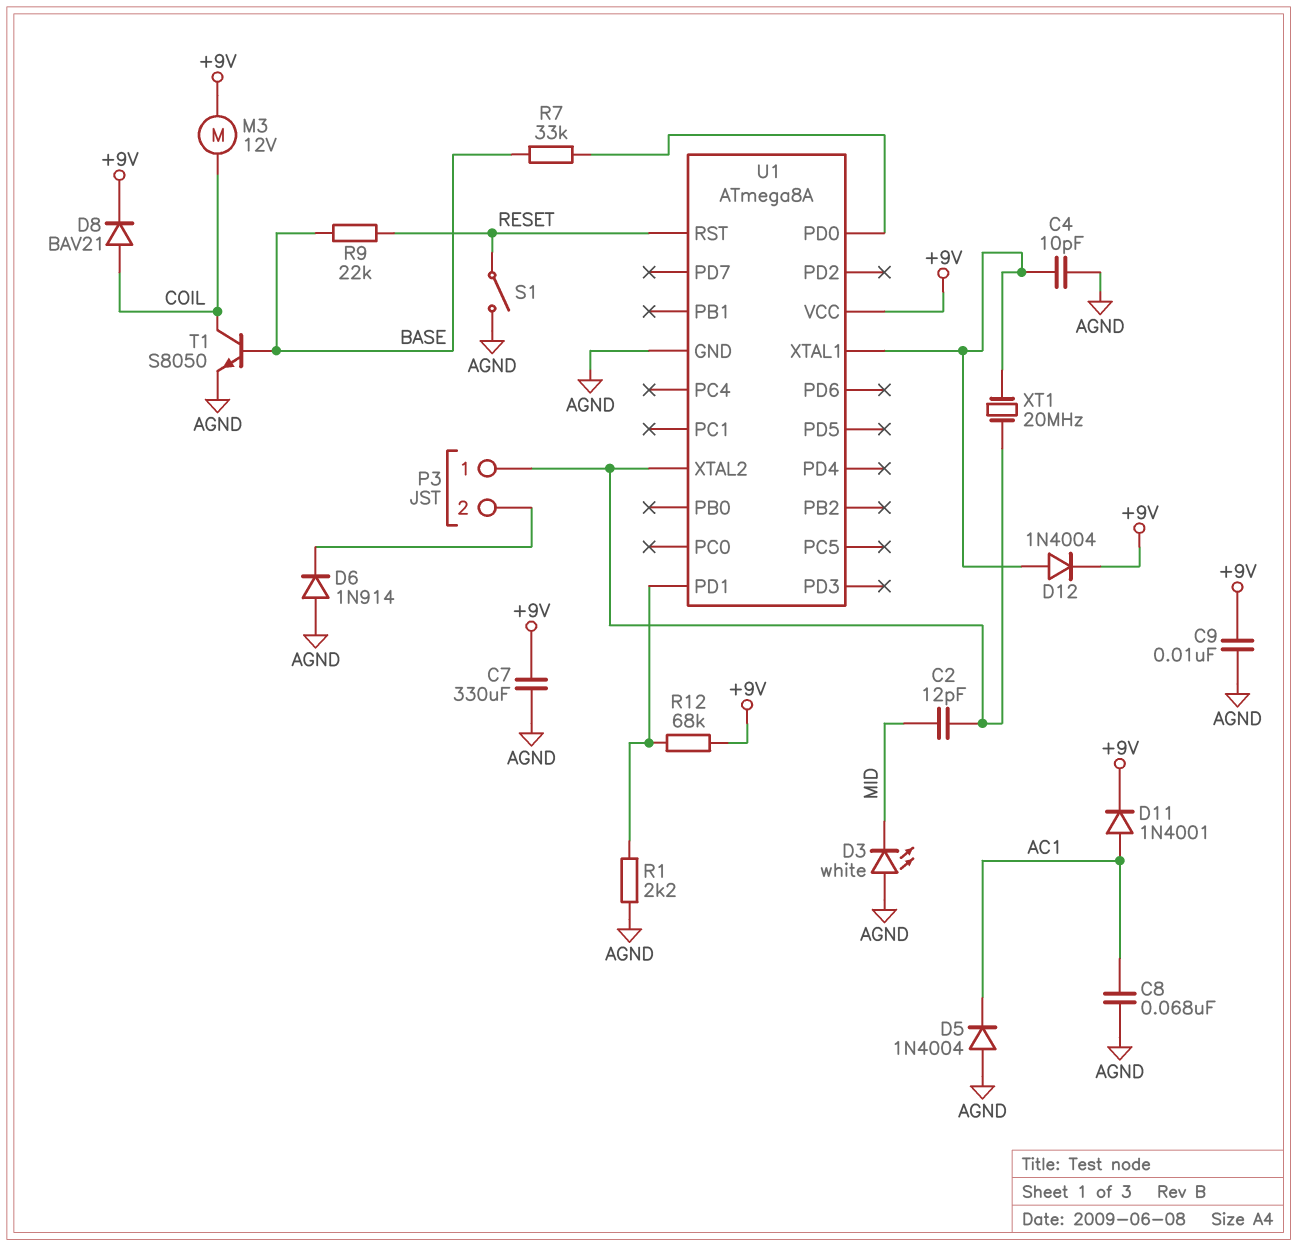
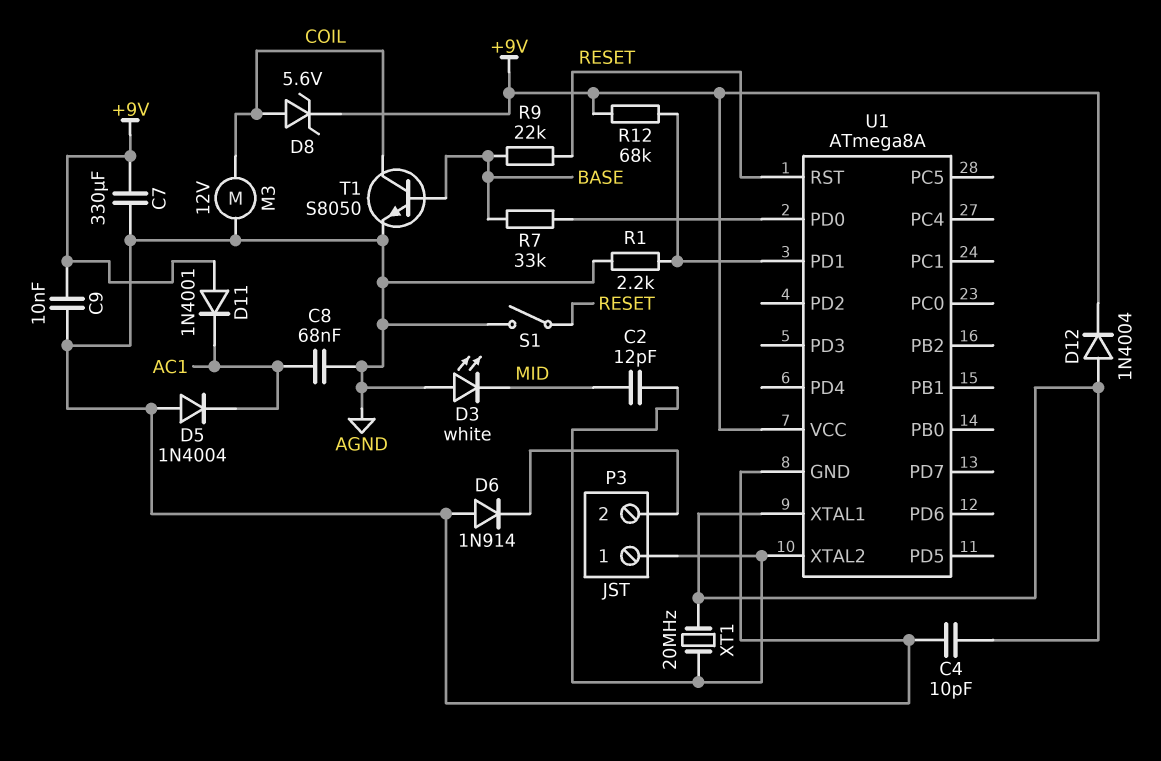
D8: diode BAV21 (A COIL, K +9V) -> zener 5.6V (A COIL, K +9V)
D11: diode 1N4001 (A AC1, K +9V) -> diode 1N4001 (A +9V, K AC1)
M3: motor 12V (+9V, COIL) -> motor 12V (AGND, COIL)

